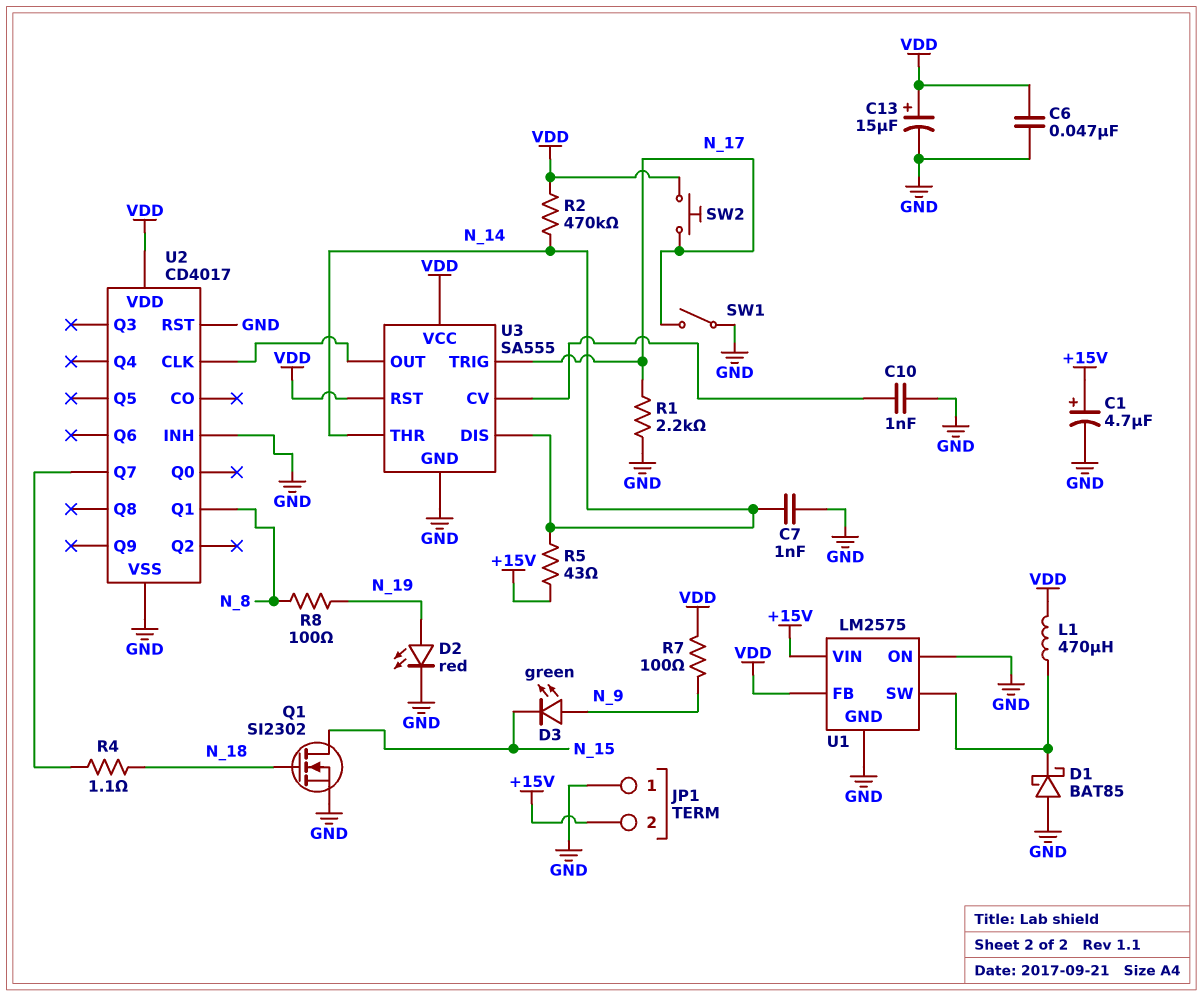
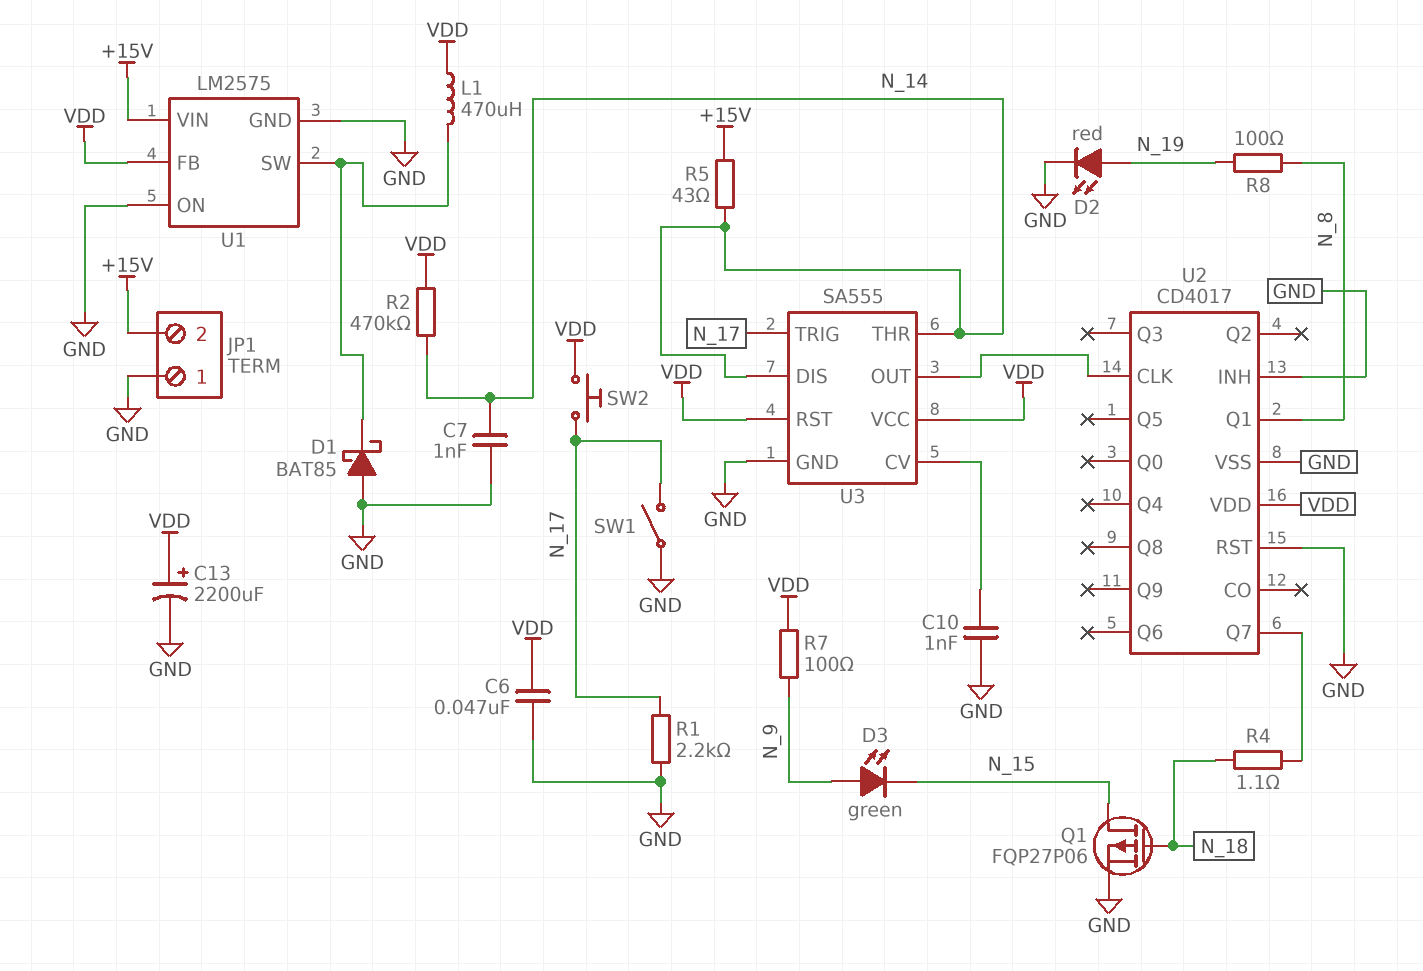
C1: 4.7uF (plus +15V, minus GND) -> none
C13: 15uF (plus VDD, minus GND) -> 2200uF (plus VDD, minus GND)
Q1: NMOS SI2302 (G N_18, D N_15, S GND) -> PMOS FQP27P06 (G N_18, D N_15, S GND)

